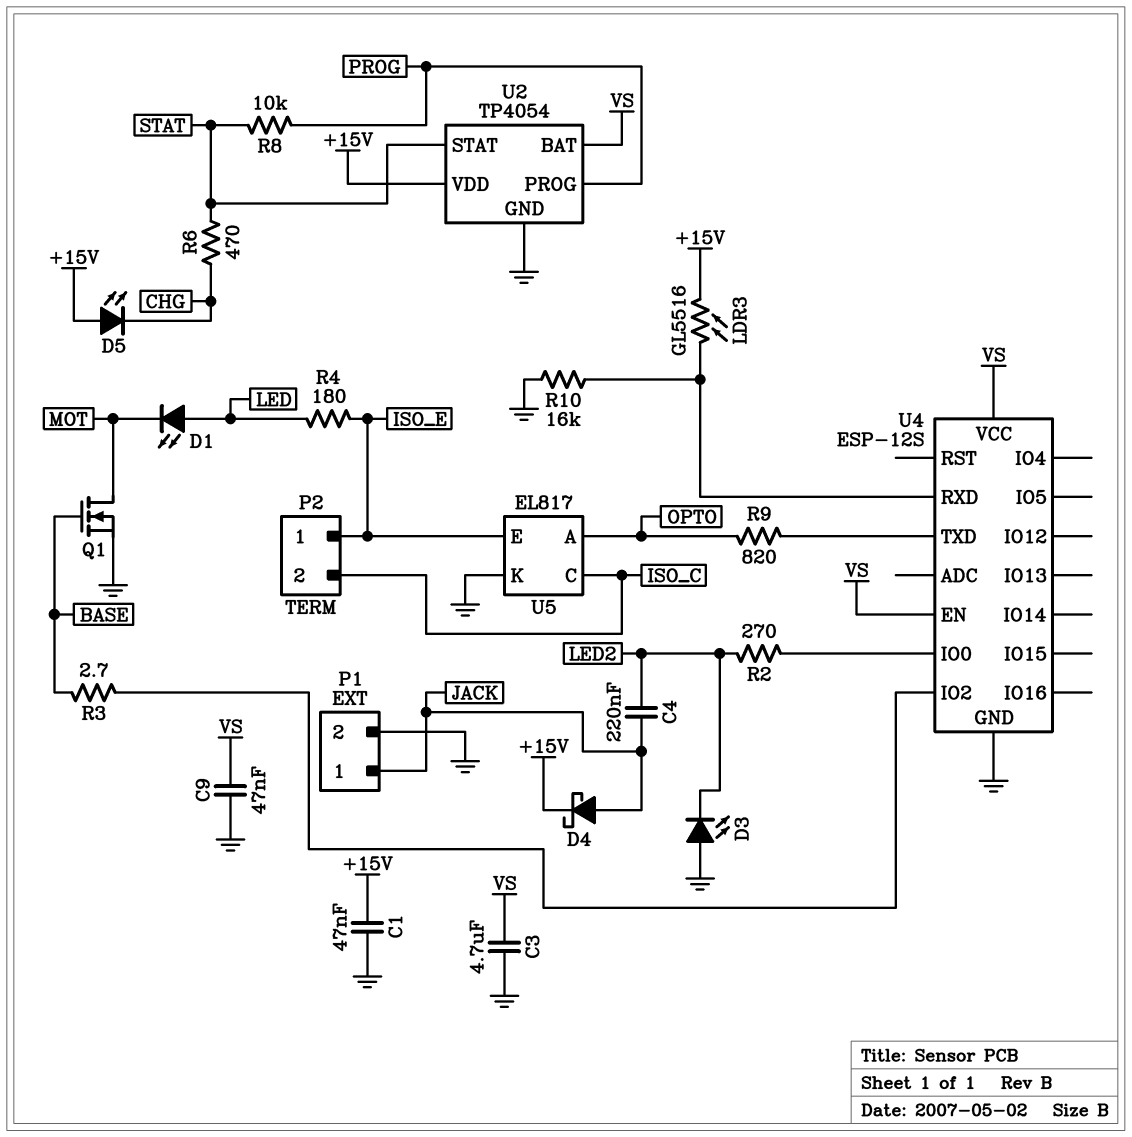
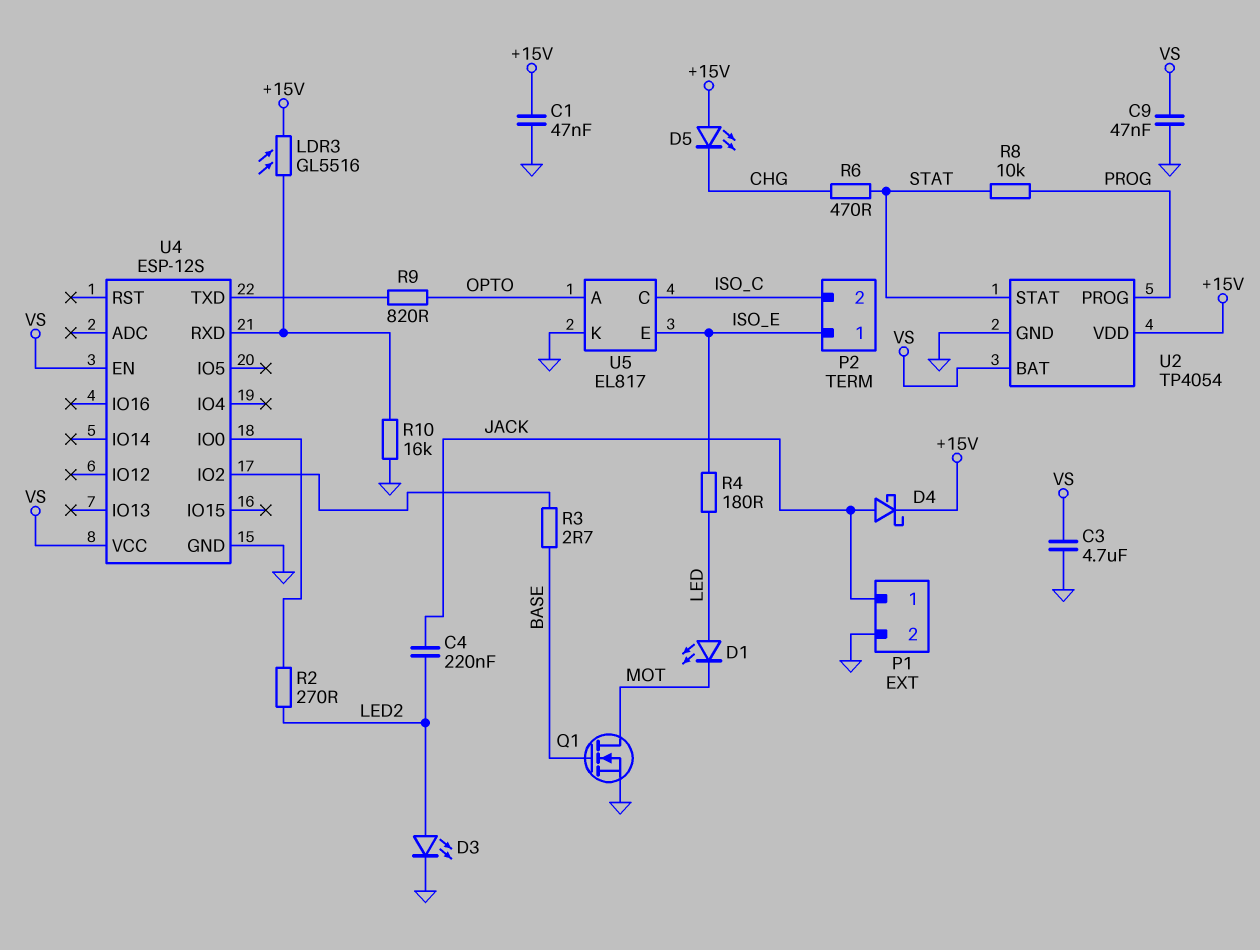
D3: LED (A GND, K LED2) -> LED (A LED2, K GND)

